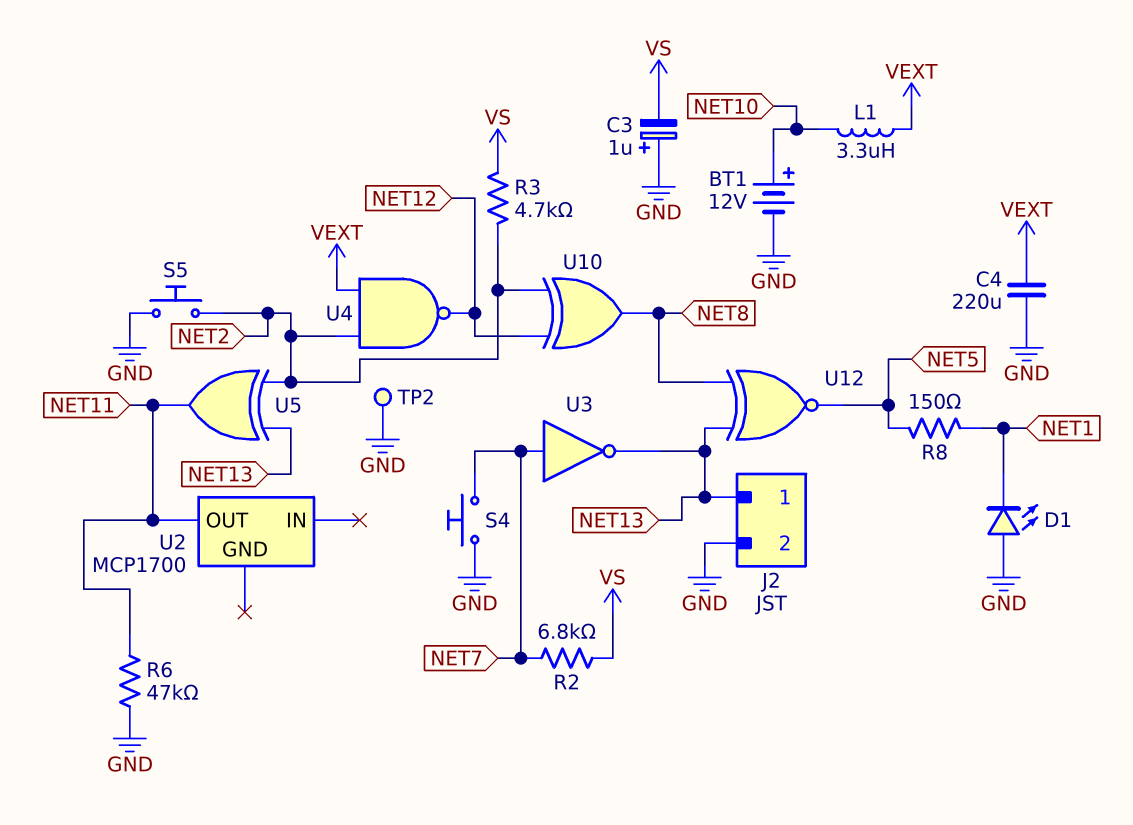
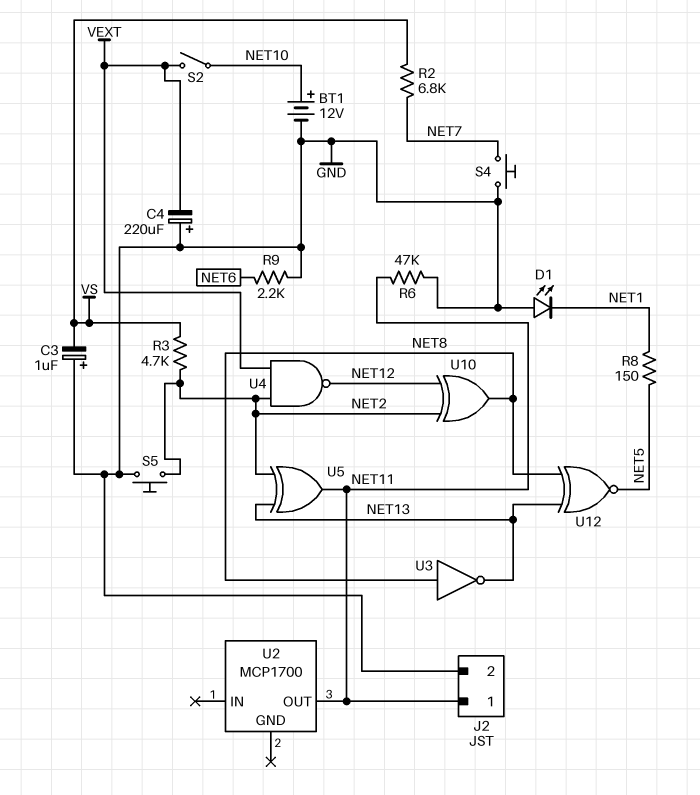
C4: 220uF (GND, VEXT) -> 220uF (plus GND, minus VEXT)
J2 pin 1: NET13 -> NET11
L1: 3.3uH (NET10, VEXT) -> none
R9: none -> 2.2k (GND, NET6)
S2: none -> switch (NET10, VEXT)
TP2: test point (GND) -> none
U3: NOT (in NET7, out NET13) -> NOT (in NET8, out NET13)

